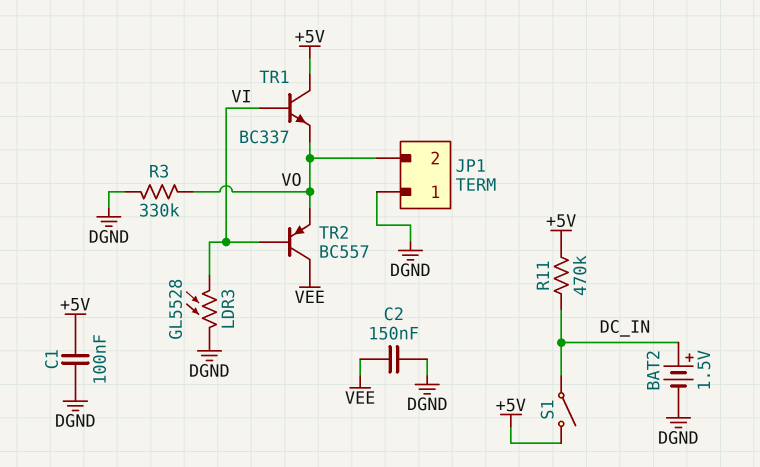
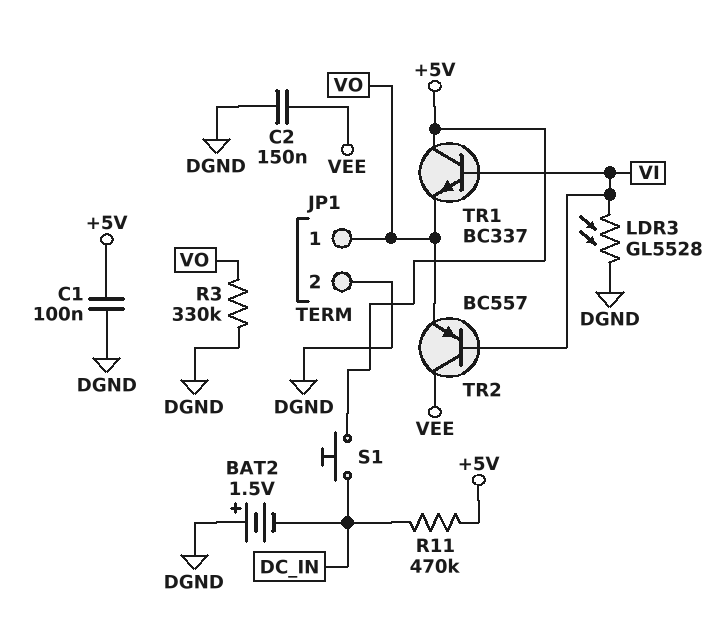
BAT2: 1.5V (plus DC_IN, minus DGND) -> 1.5V (plus DGND, minus DC_IN)
JP1 pin 1: DGND -> VO
JP1 pin 2: VO -> DGND
S1: switch (+5V, DC_IN) -> button (+5V, DC_IN)

